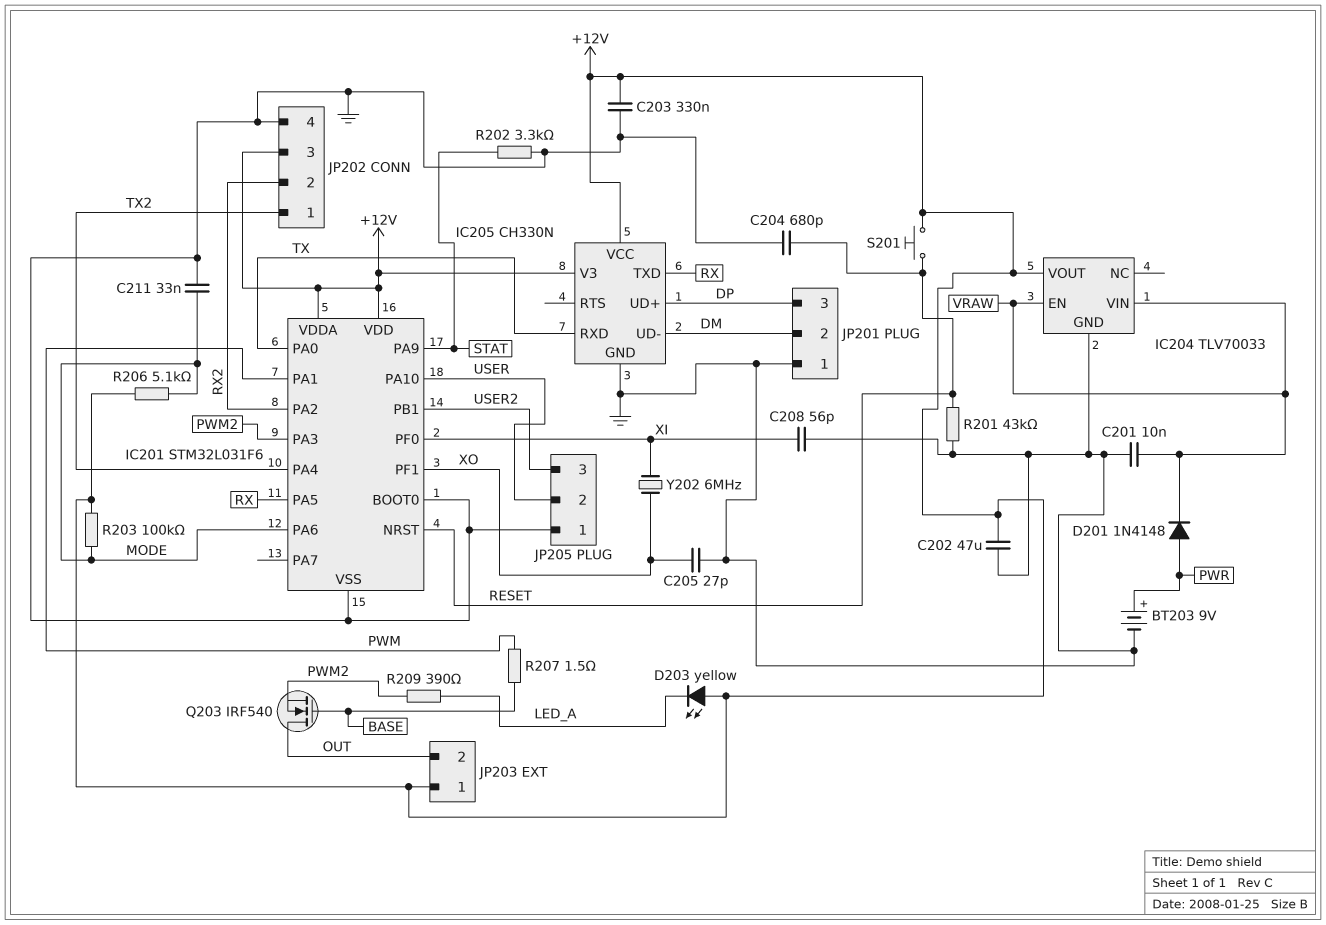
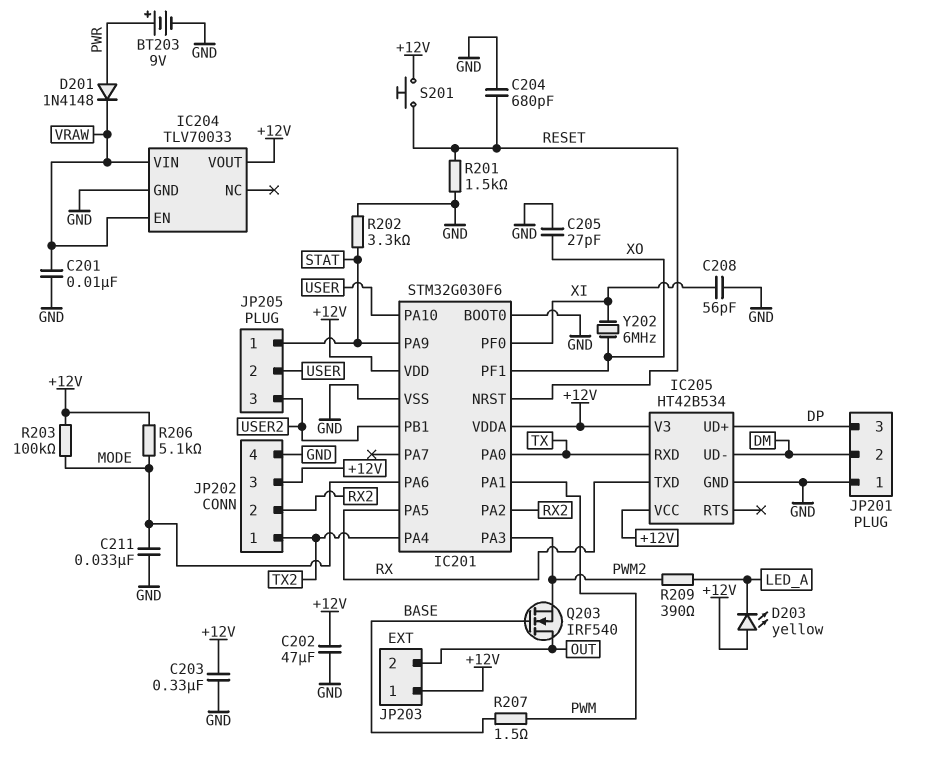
IC201: STM32L031F6 -> STM32G030F6
IC205: CH330N -> HT42B534
JP205 pin 1: GND -> STAT
R201: 43k (GND, RESET) -> 1.5k (GND, RESET)

